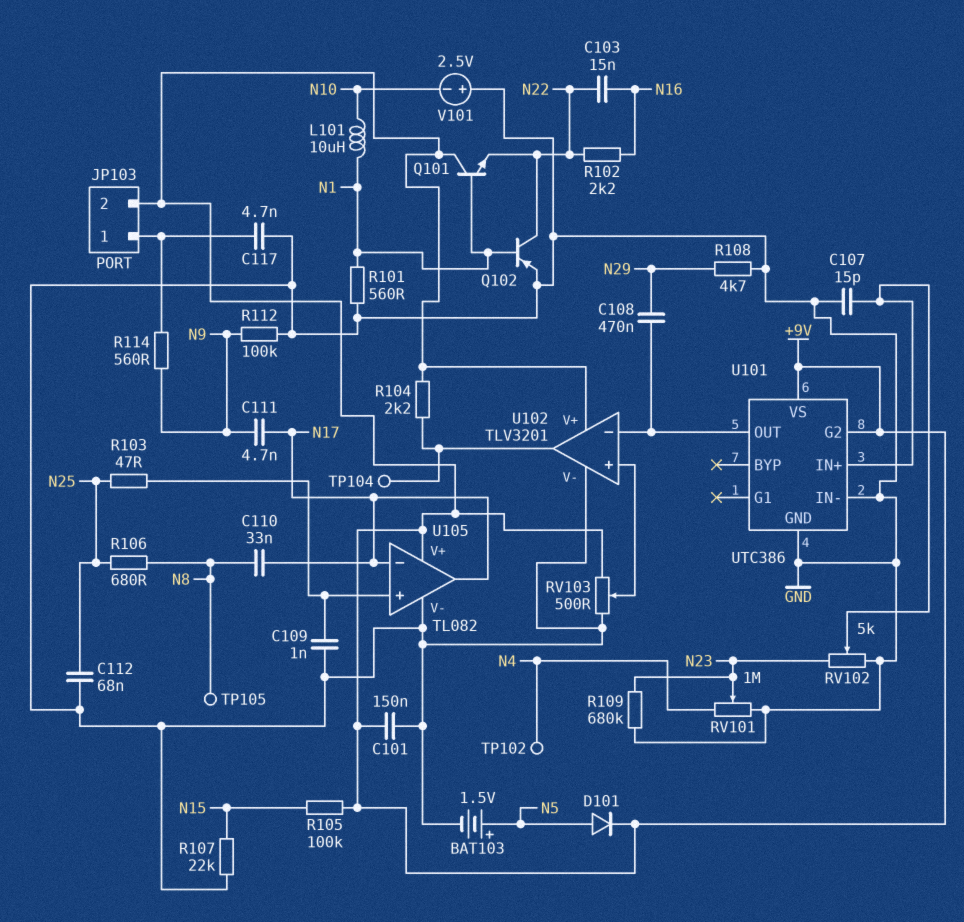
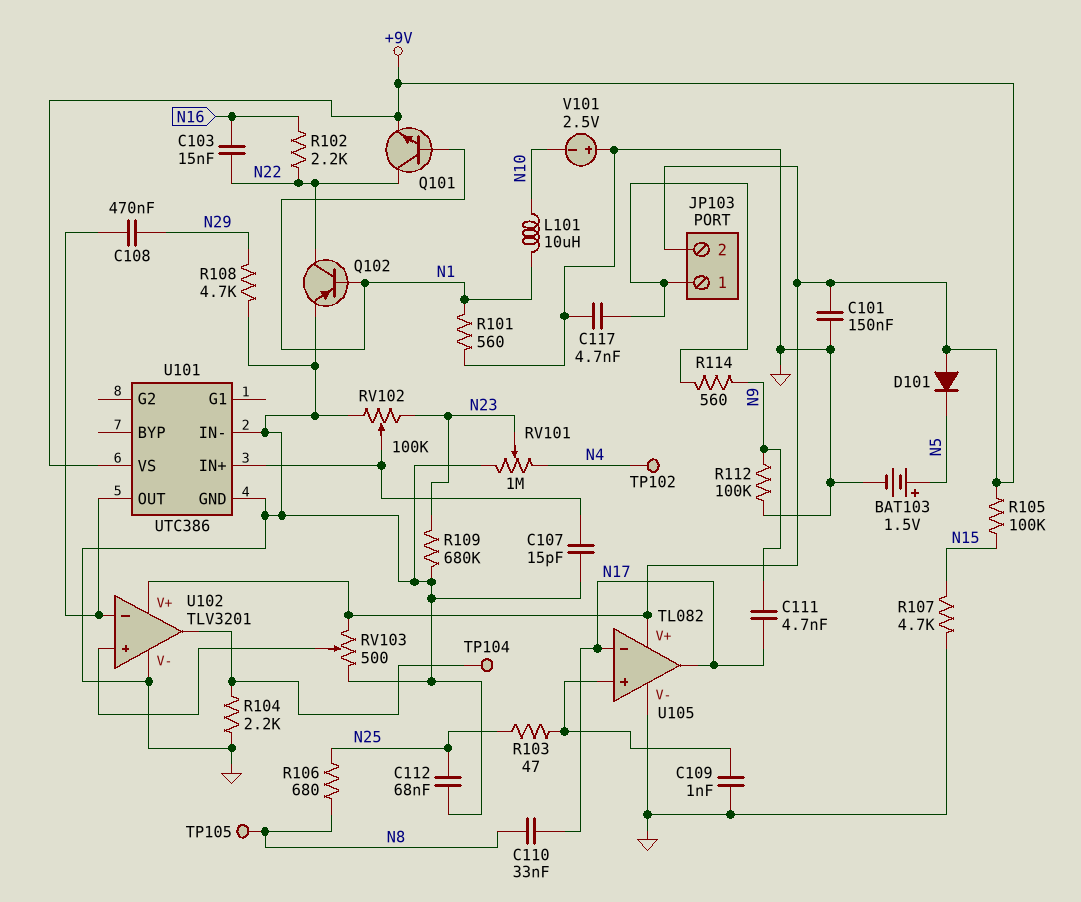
D101: diode (A N5, K +9V) -> diode (A +9V, K N5)
Q101: NPN (B N1, C +9V, E N22) -> NPN (B N1, C N22, E +9V)
R104: 2.2k (+9V, U102/out) -> 2.2k (GND, U102/out)
R107: 22k (GND, N15) -> 4.7k (GND, N15)
RV102: 5k (GND, N23, wiper U101/IN+) -> 100k (GND, N23, wiper U101/IN+)
U101 pin G2: +9V -> none

